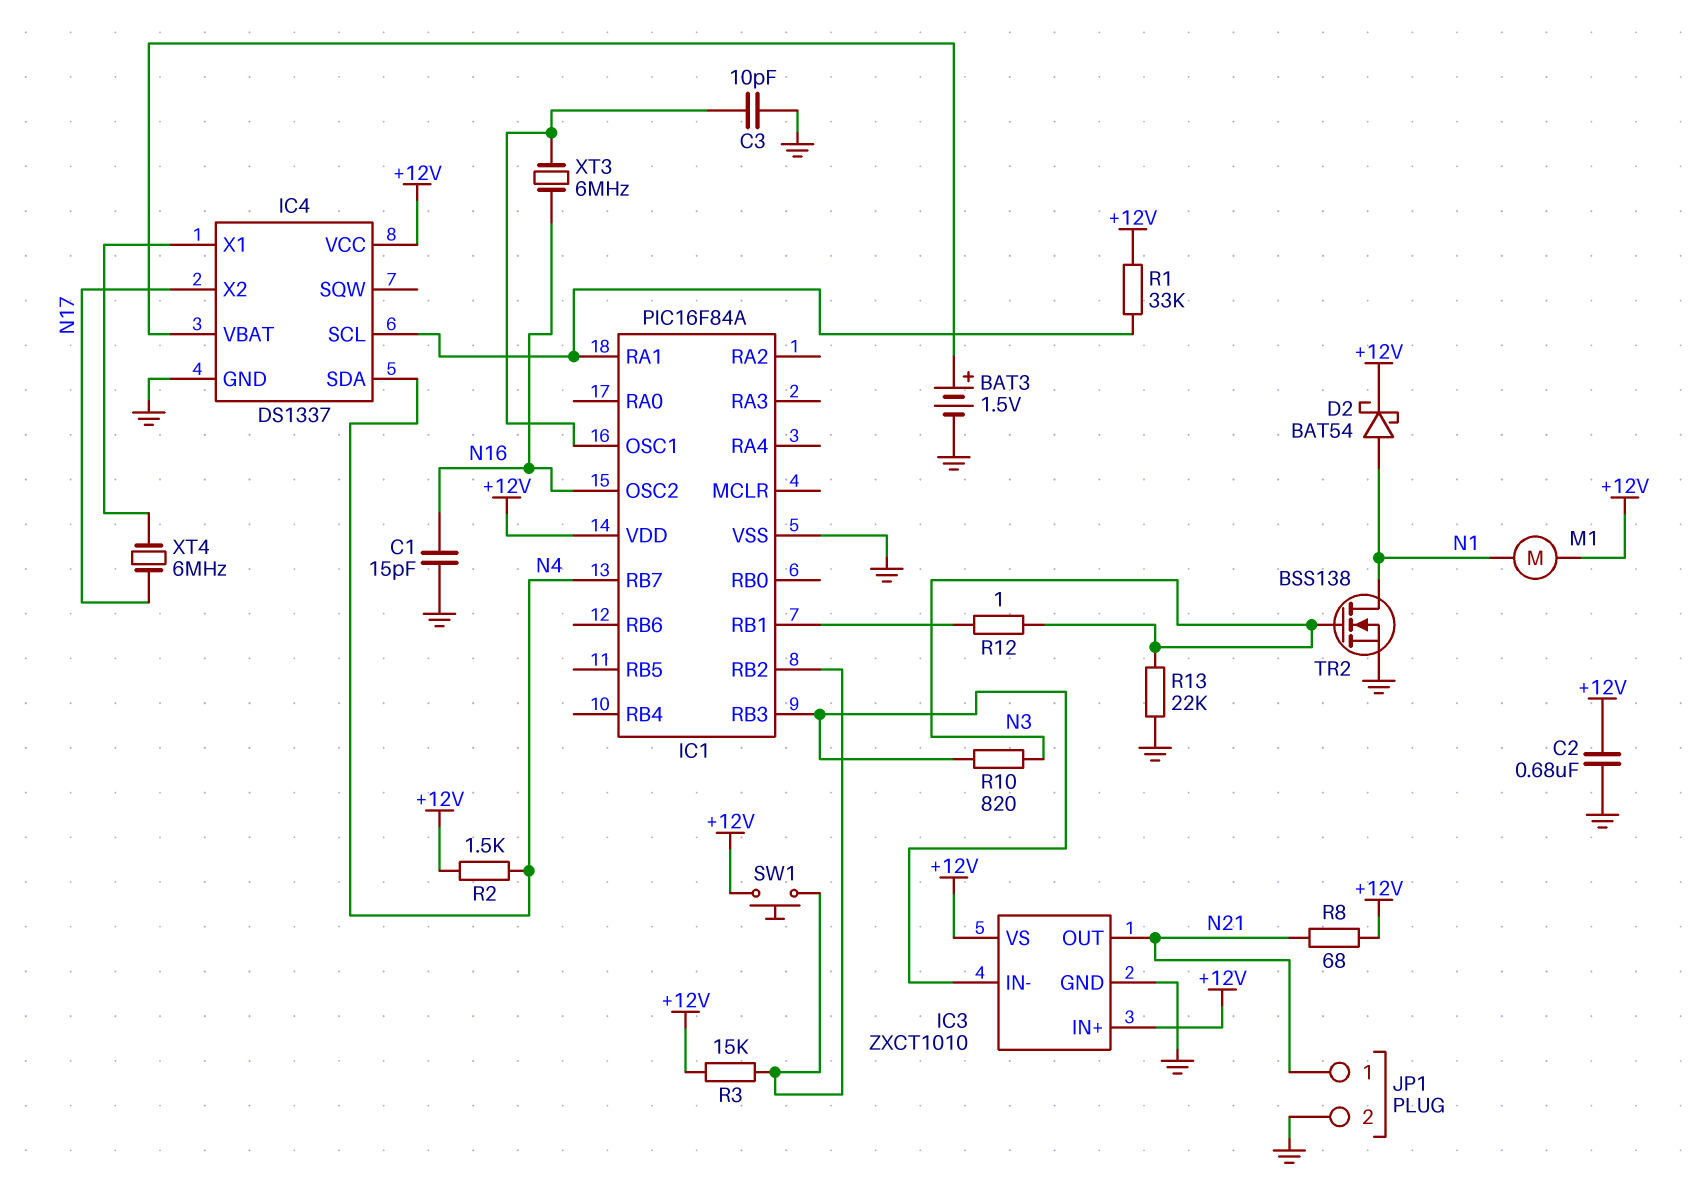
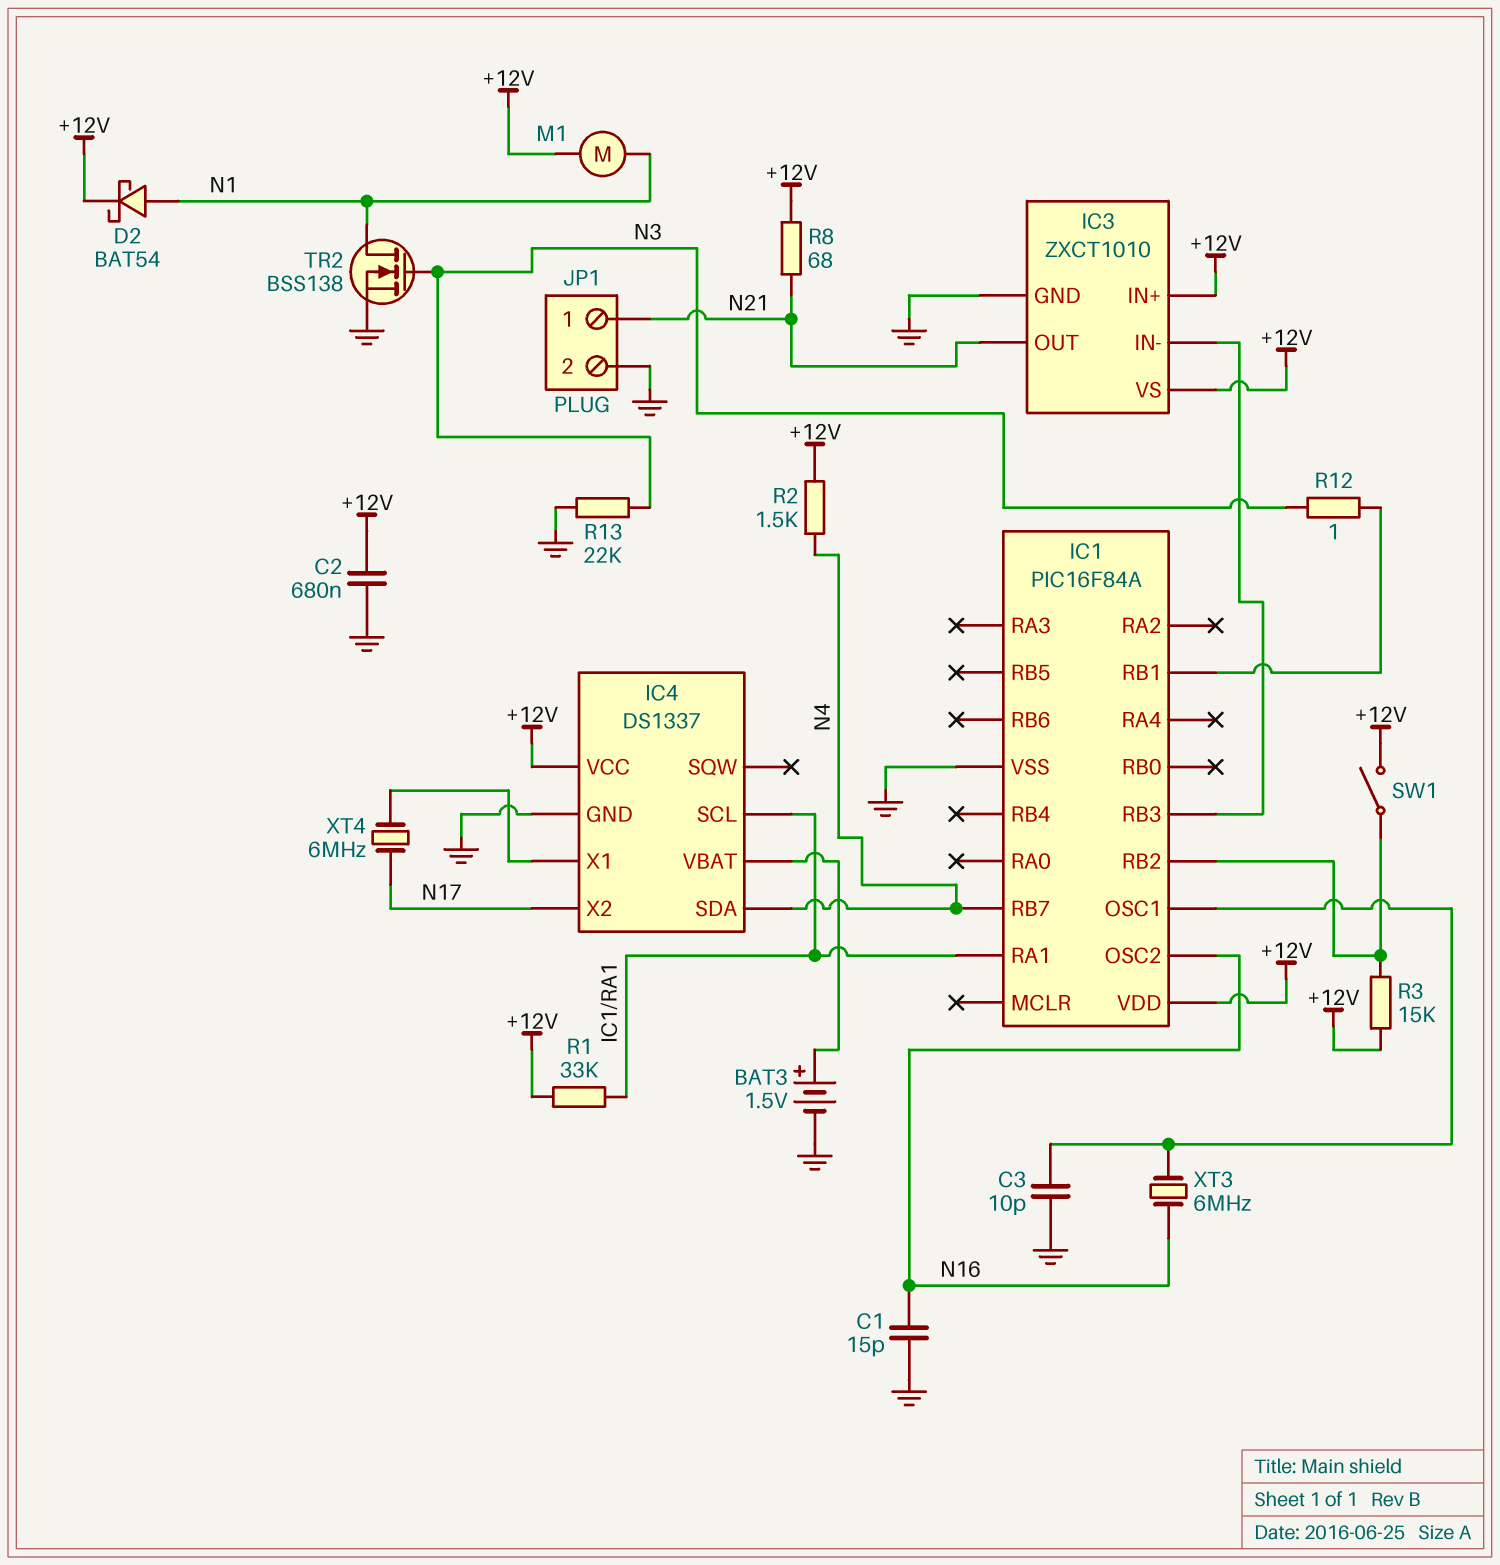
R10: 820 (IC1/RB3, N3) -> none
SW1: button (+12V, IC1/RB2) -> switch (+12V, IC1/RB2)

